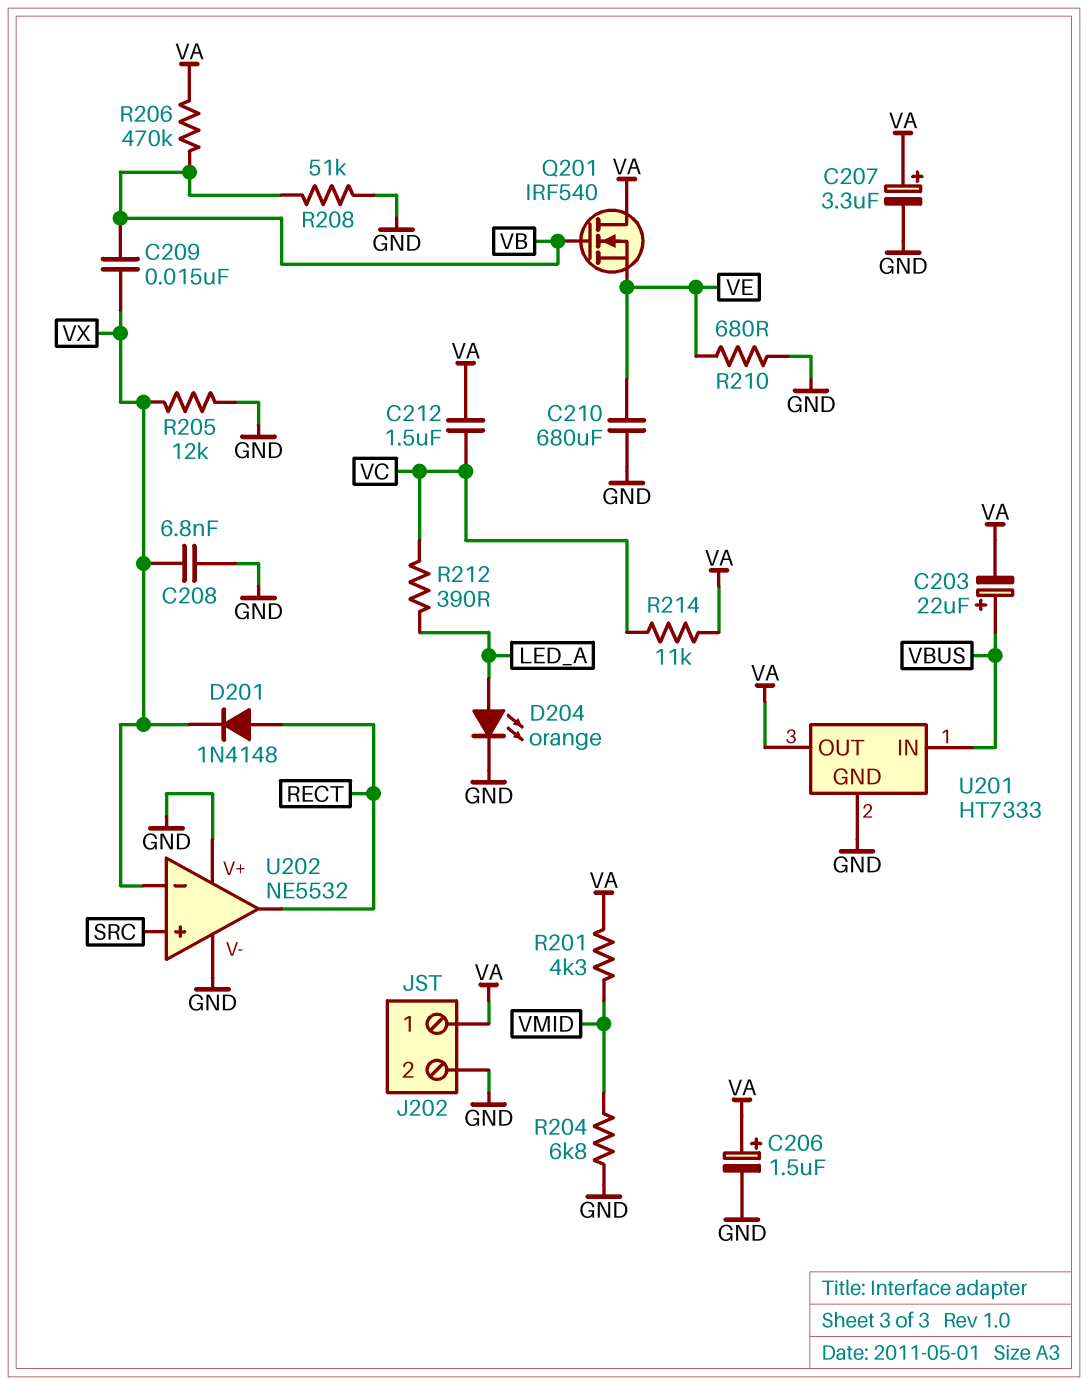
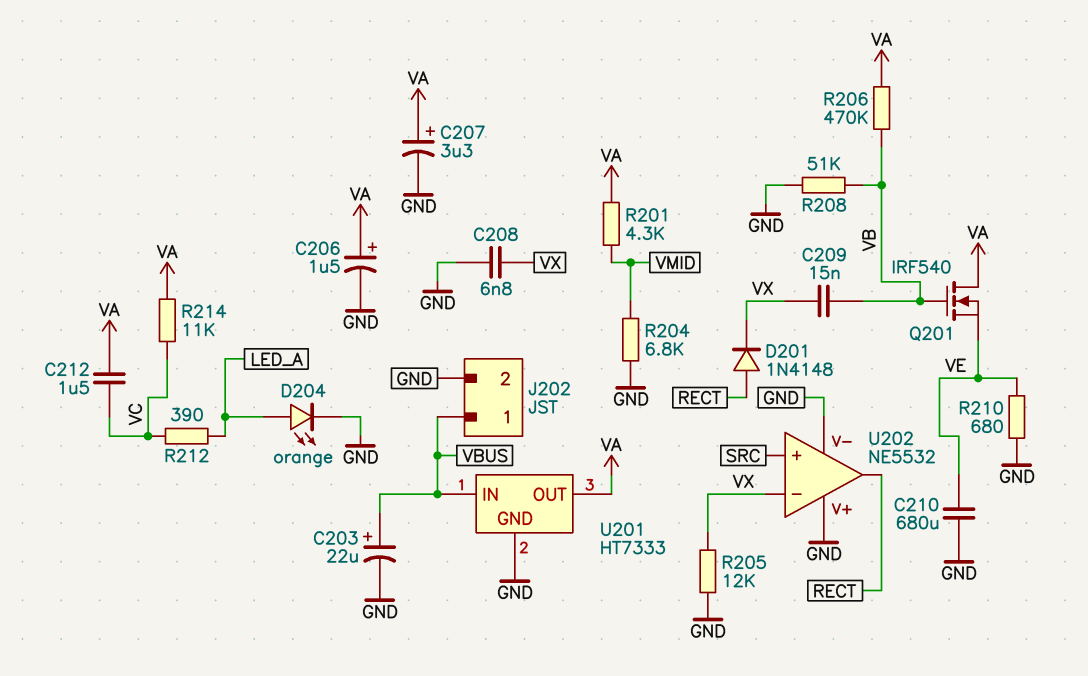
C203: 22uF (plus VBUS, minus VA) -> 22uF (plus VBUS, minus GND)
J202 pin 1: VA -> VBUS

